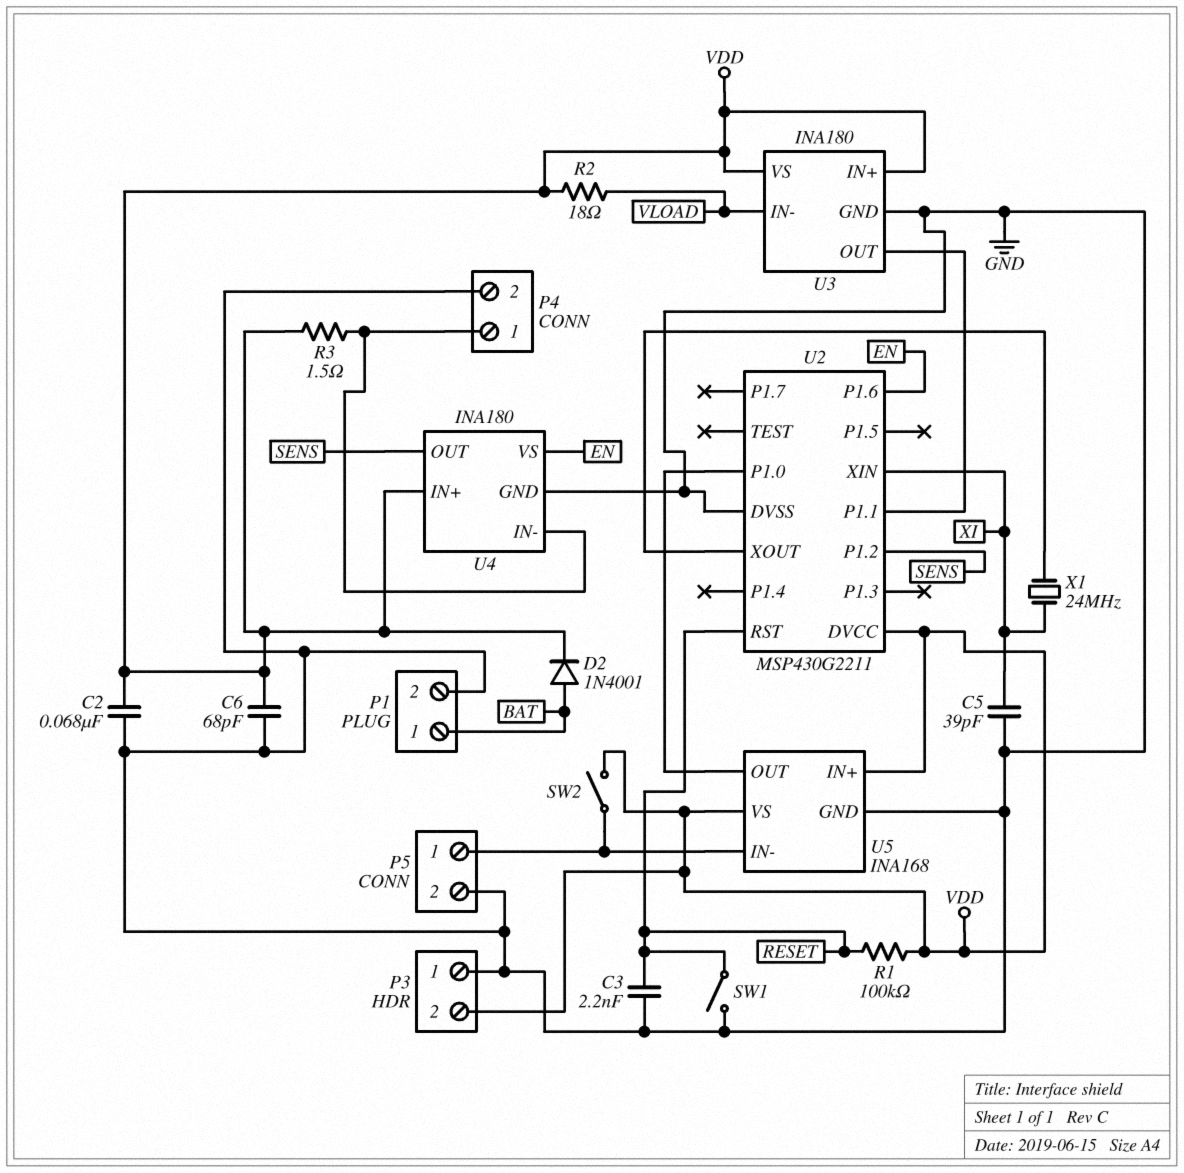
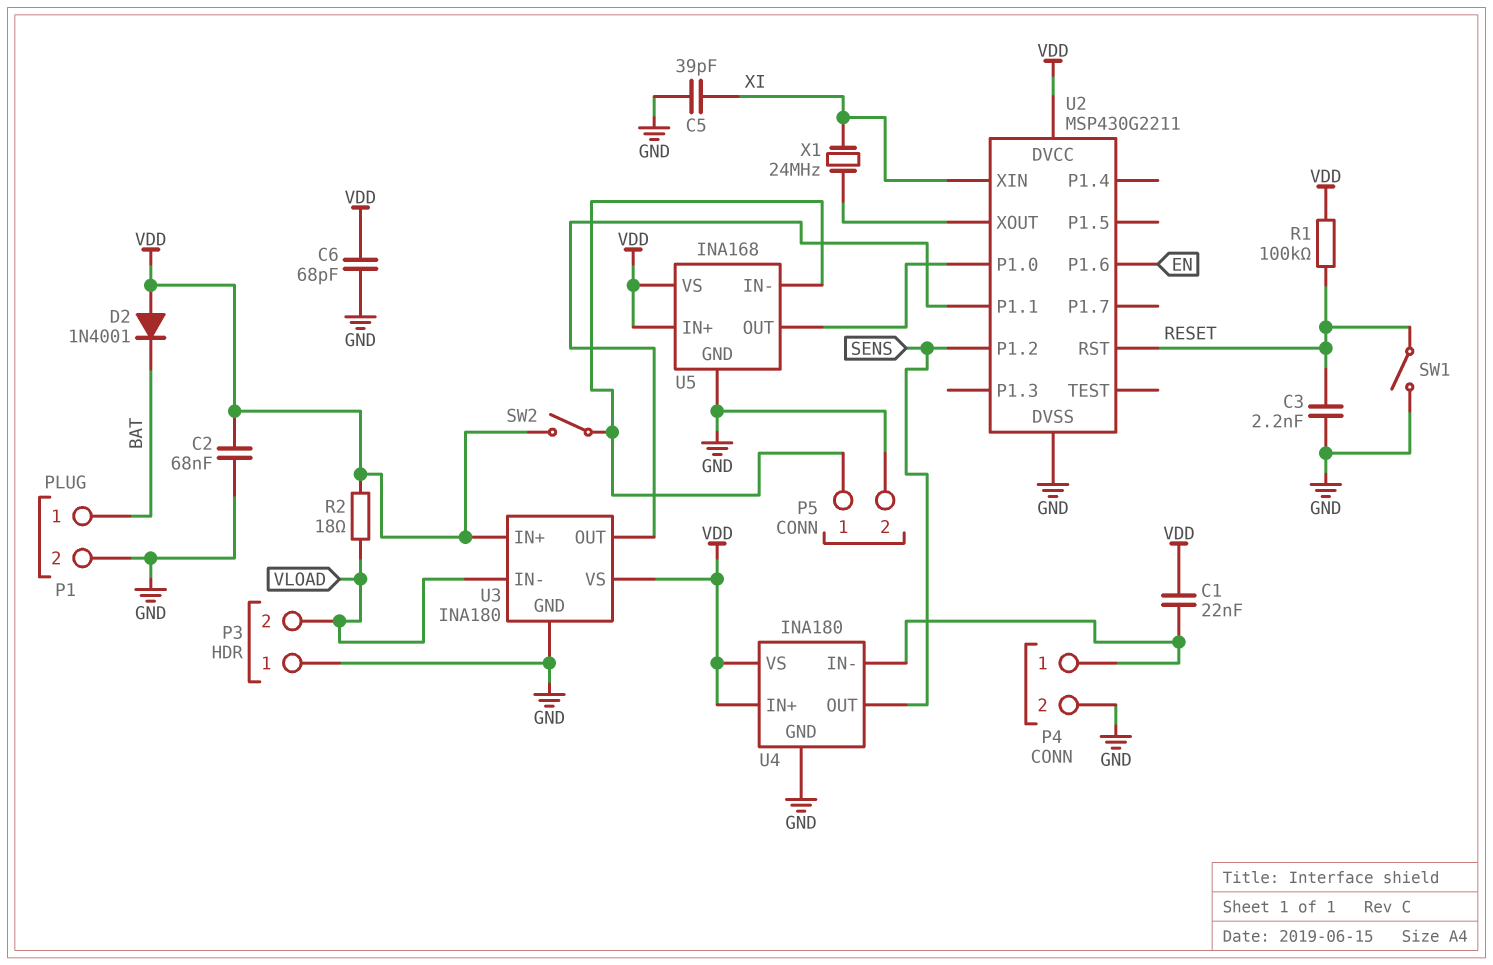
C1: none -> 22nF (P4/1, VDD)
D2: diode 1N4001 (A BAT, K VDD) -> diode 1N4001 (A VDD, K BAT)
P3 pin 2: VDD -> VLOAD
R3: 1.5 (P4/1, VDD) -> none
U4 pin VS: EN -> VDD

